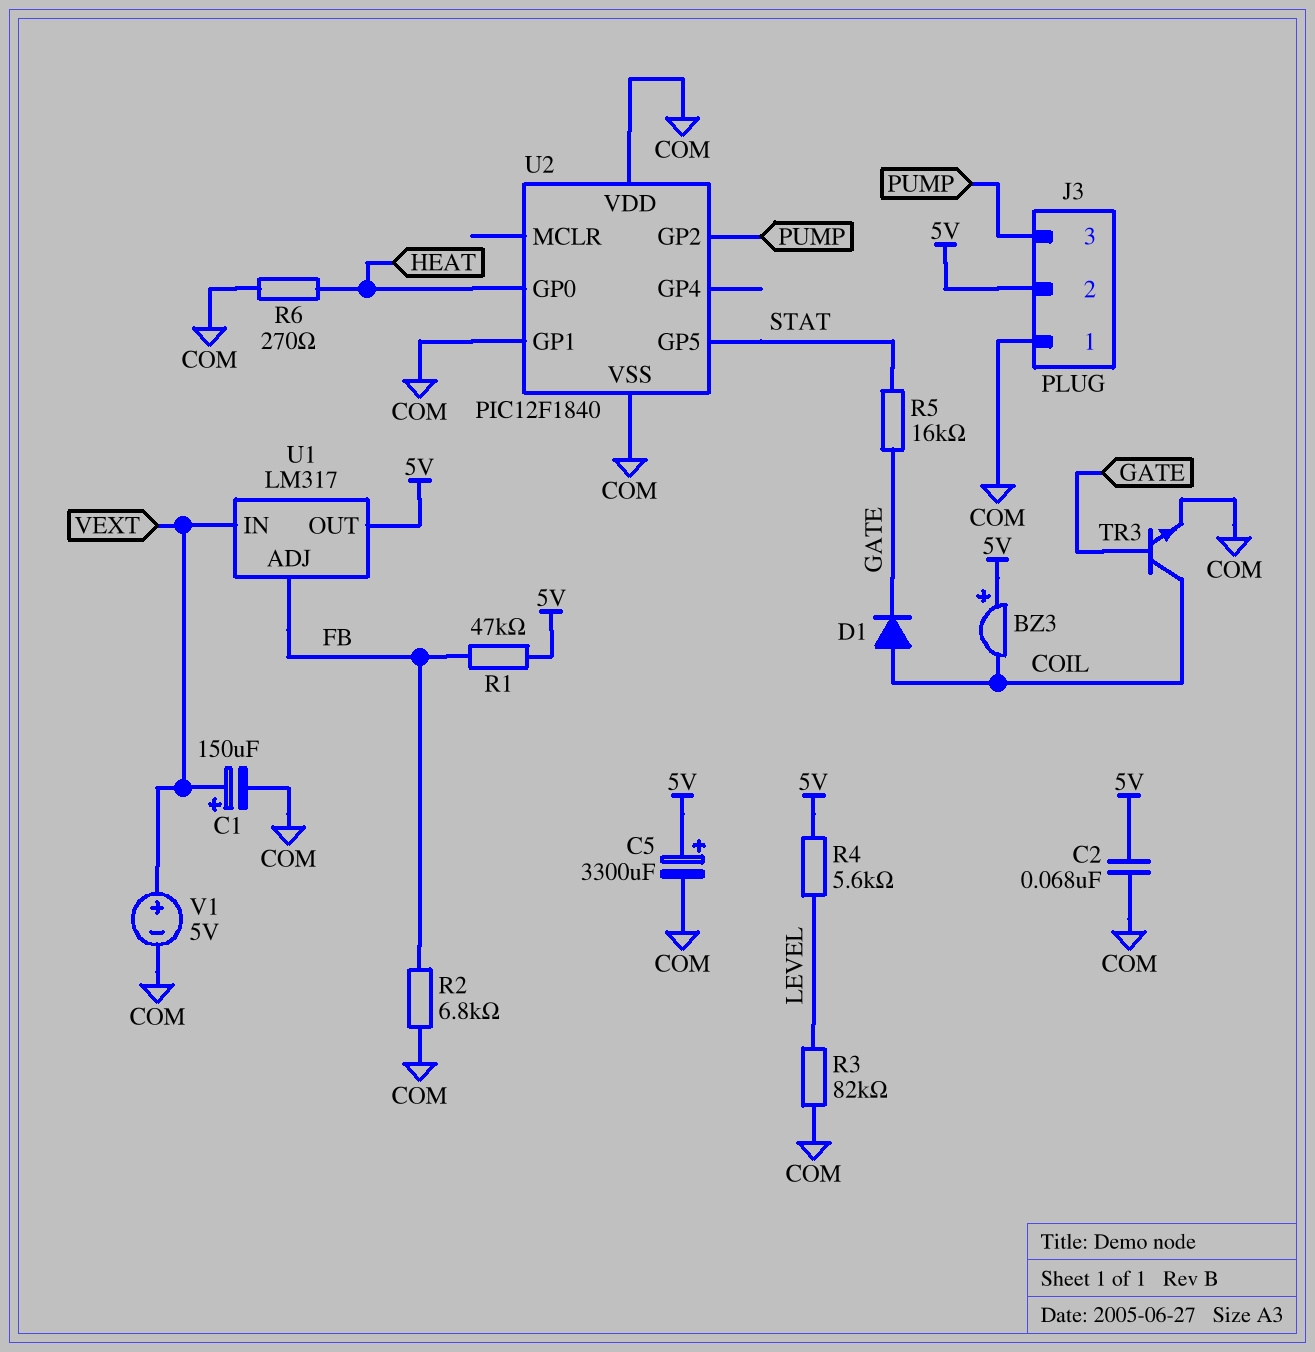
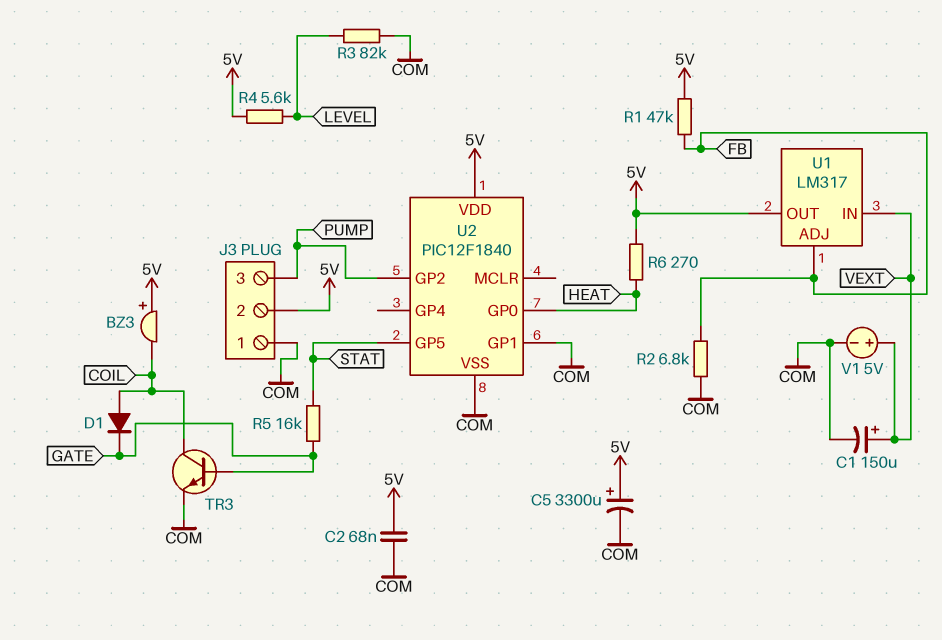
R6: 270 (COM, HEAT) -> 270 (5V, HEAT)
U2 pin VDD: COM -> 5V

